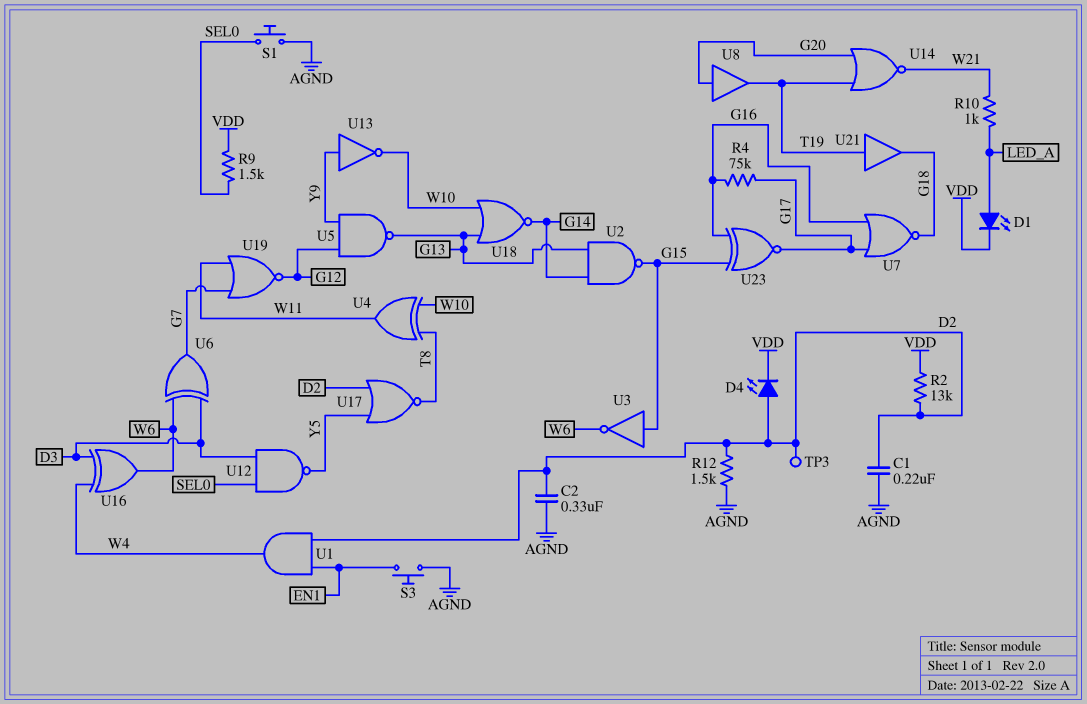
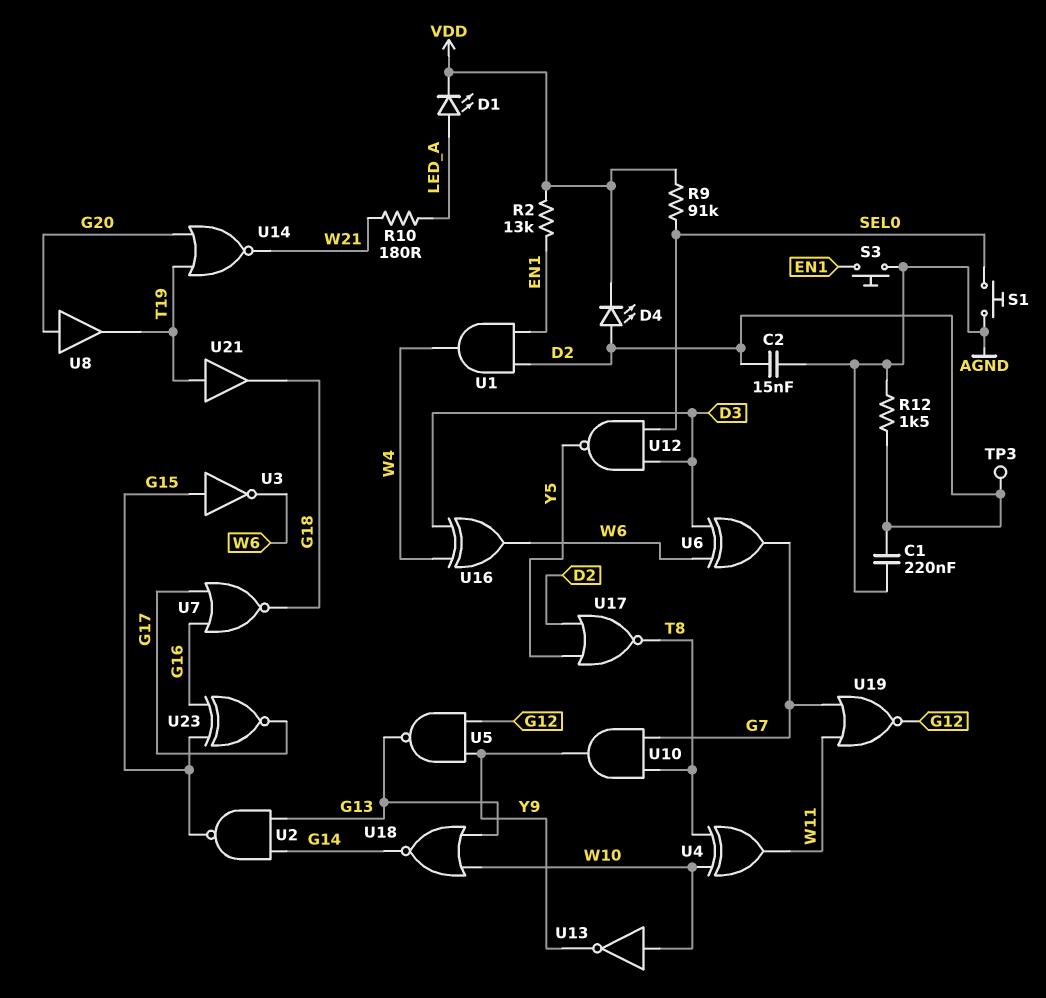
C2: 330nF (AGND, D2) -> 15nF (AGND, D2)
R2: 13k (D2, VDD) -> 13k (EN1, VDD)
R4: 75k (G16, G17) -> none
R9: 1.5k (SEL0, VDD) -> 91k (SEL0, VDD)
R10: 1k (LED_A, W21) -> 180 (LED_A, W21)
U10: none -> AND (in G7, in T8, out Y9)
U13: NOT (in Y9, out W10) -> NOT (in W10, out Y9)

